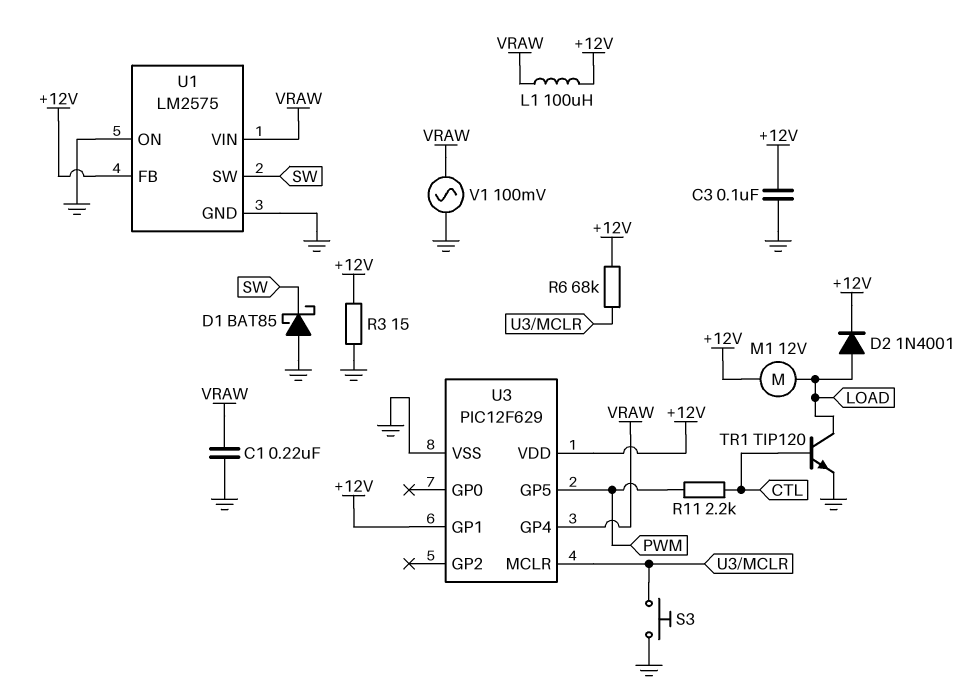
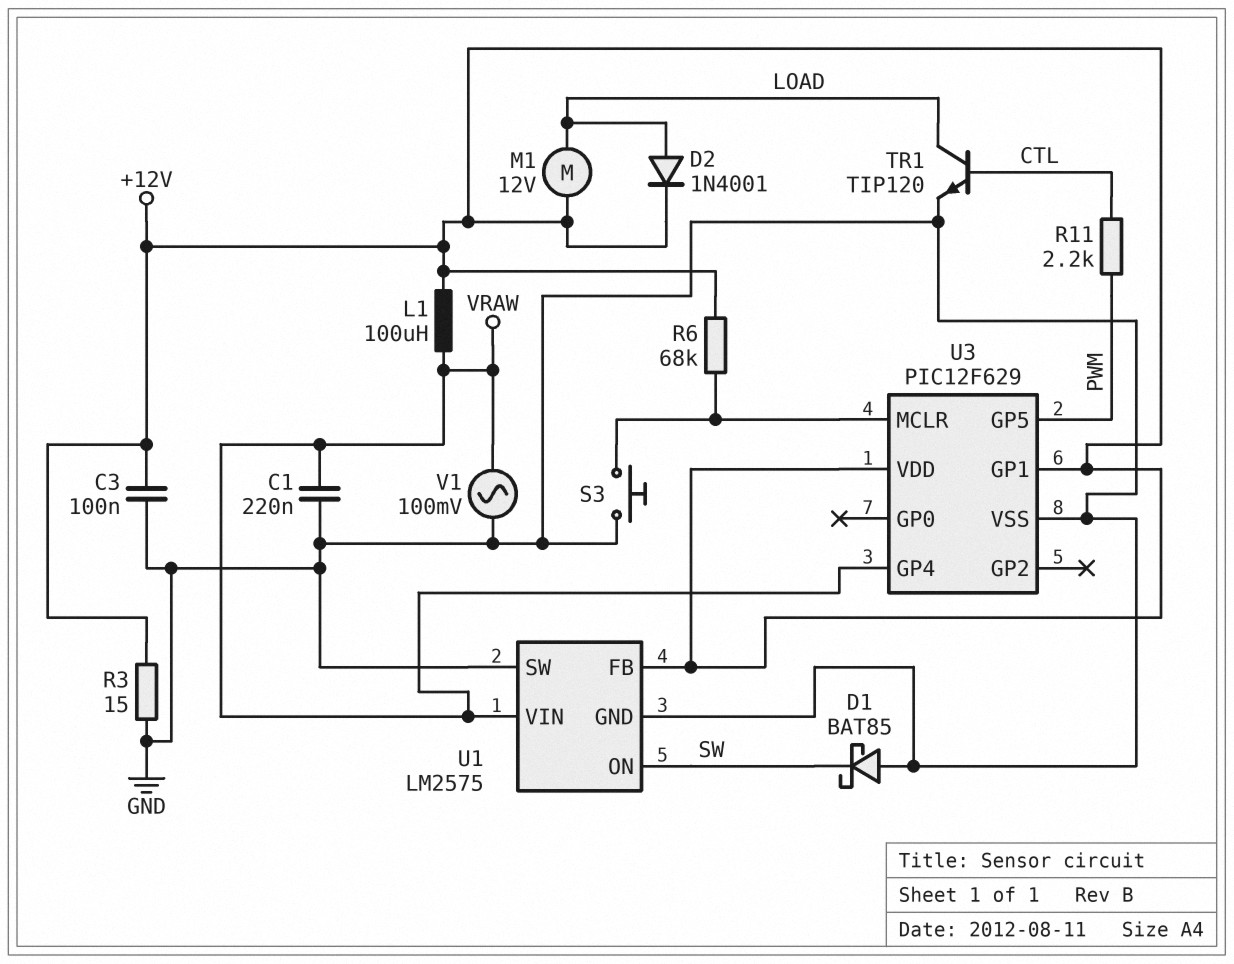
U1 pin ON: GND -> SW
U1 pin SW: SW -> GND

